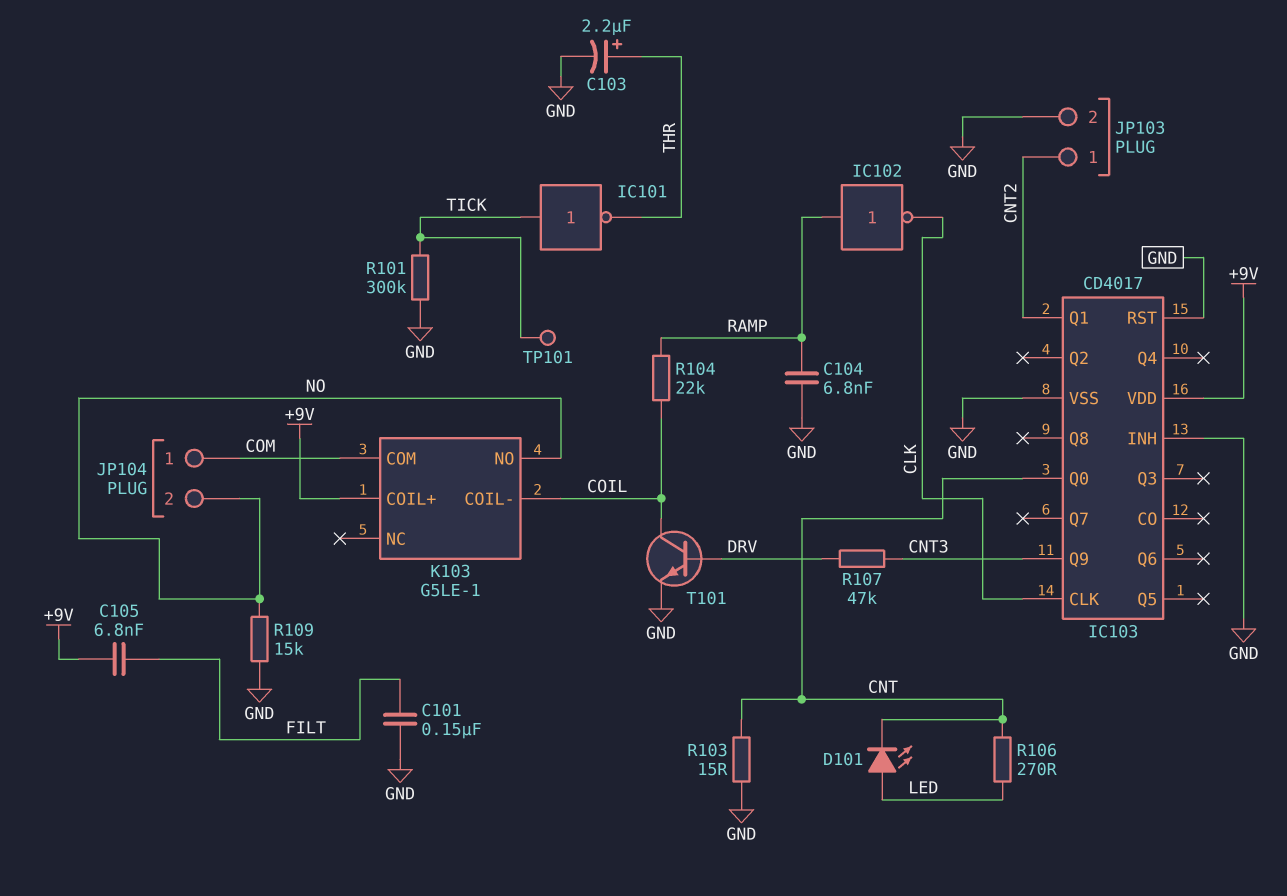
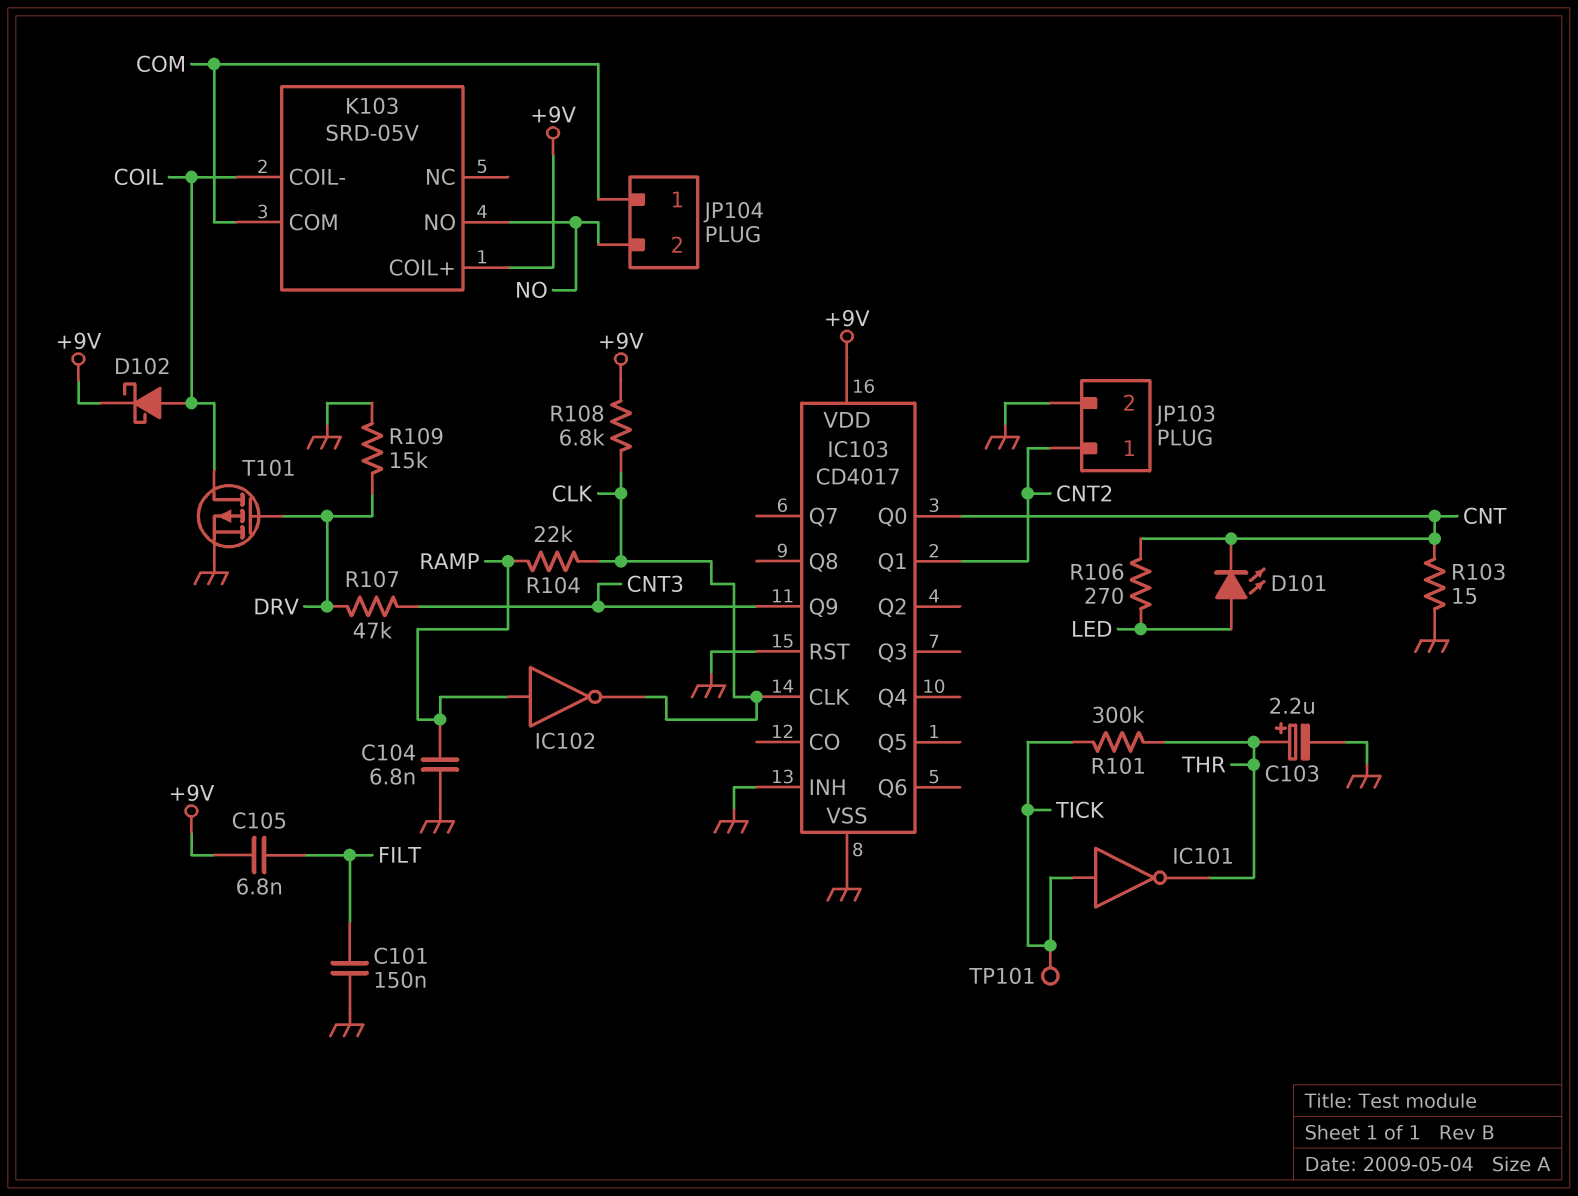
D102: none -> schottky (A COIL, K +9V)
K103: G5LE-1 -> SRD-05V
R101: 300k (GND, TICK) -> 300k (THR, TICK)
R104: 22k (COIL, RAMP) -> 22k (CLK, RAMP)
R108: none -> 6.8k (+9V, CLK)
R109: 15k (GND, NO) -> 15k (DRV, GND)
T101: NPN (B DRV, C COIL, E GND) -> PMOS (G DRV, D COIL, S GND)

